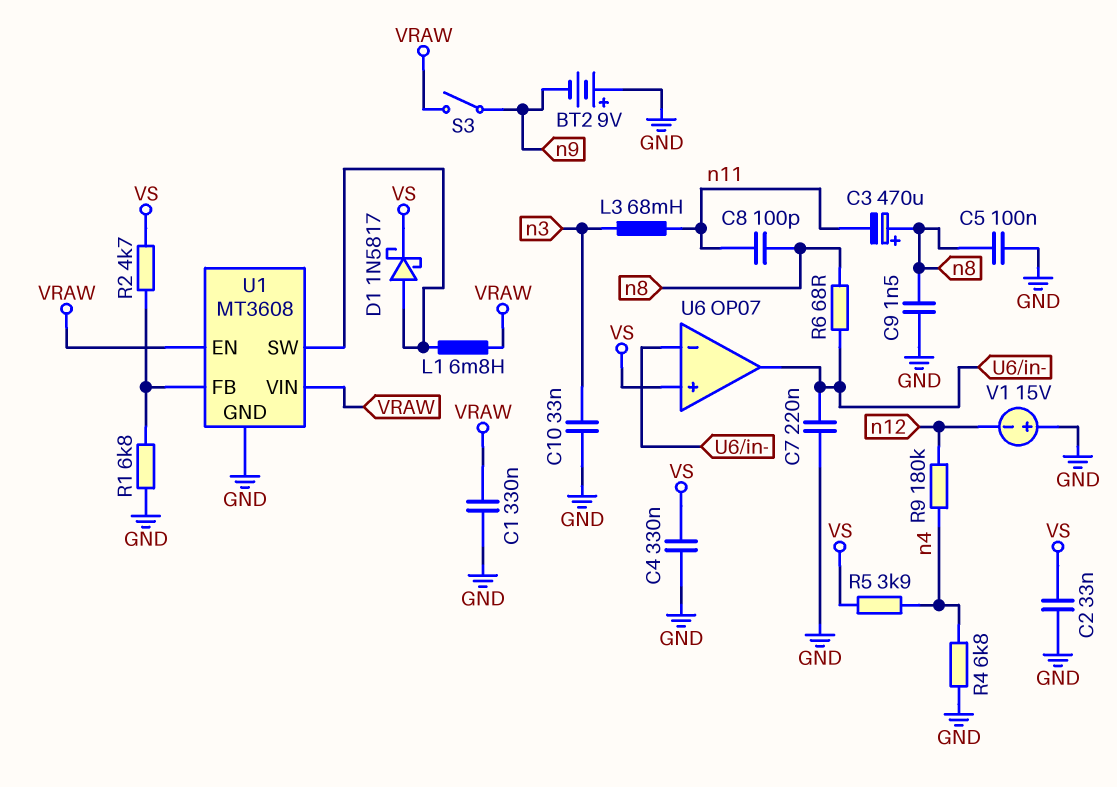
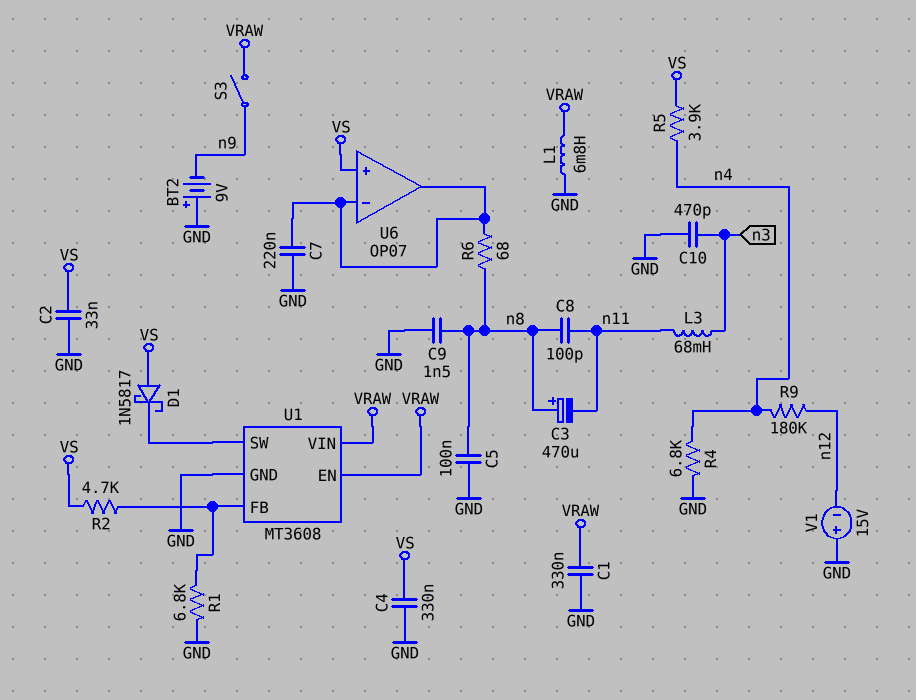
C10: 33nF (GND, n3) -> 470pF (GND, n3)
D1: schottky 1N5817 (A U1/SW, K VS) -> schottky 1N5817 (A VS, K U1/SW)
L1: 6.8mH (U1/SW, VRAW) -> 6.8mH (GND, VRAW)

